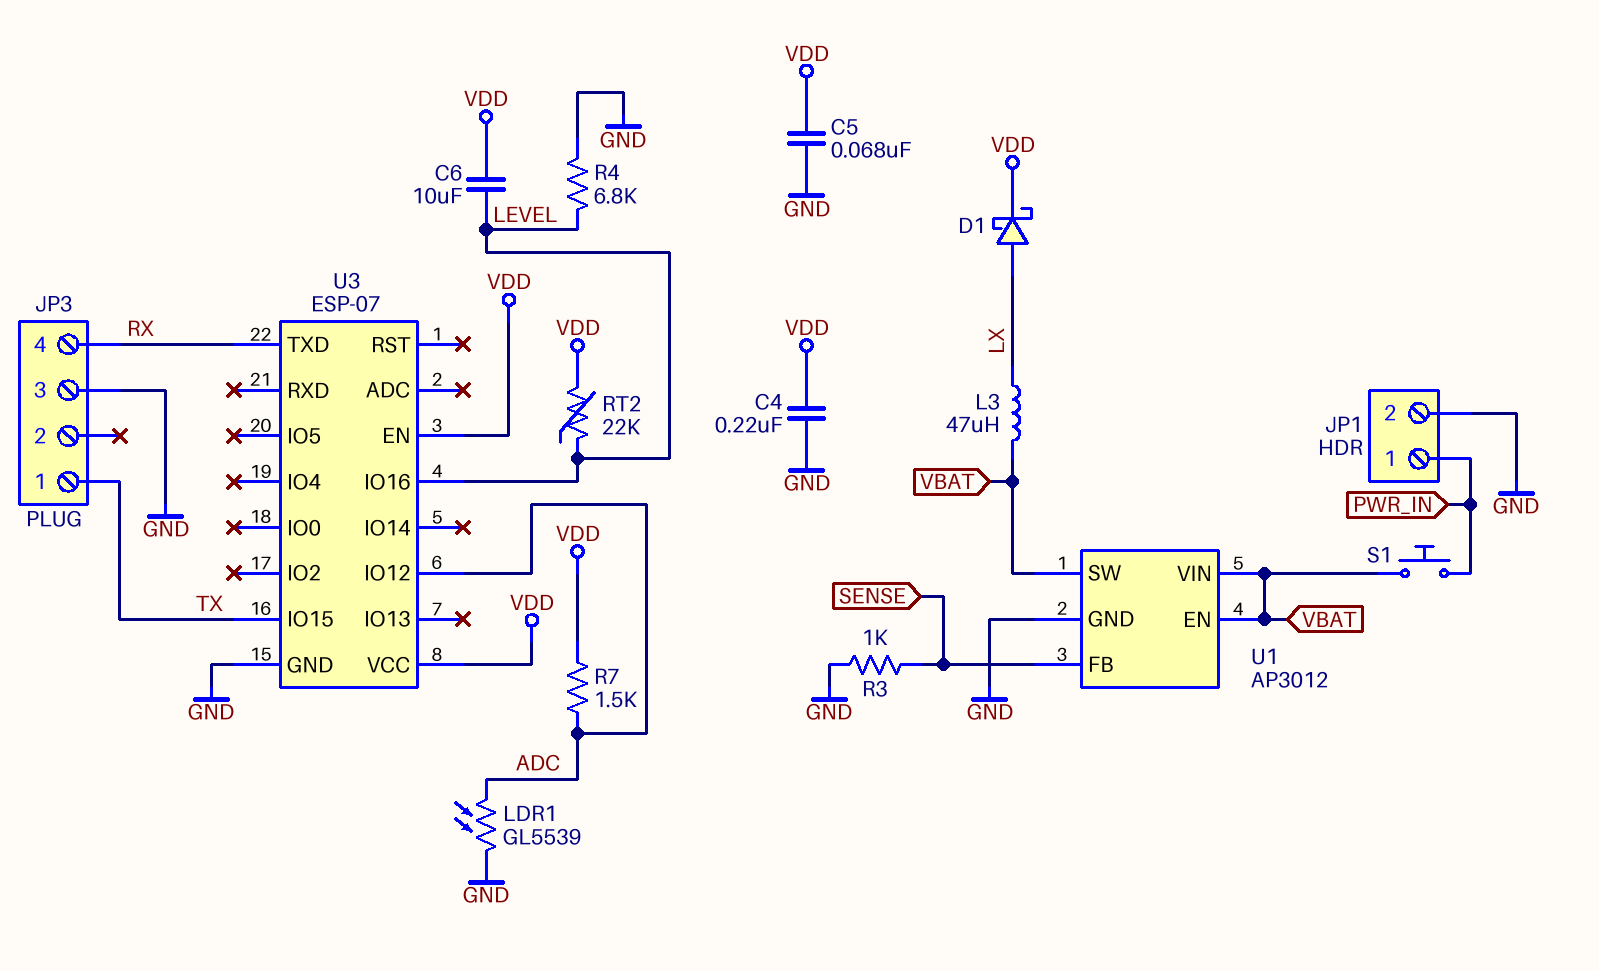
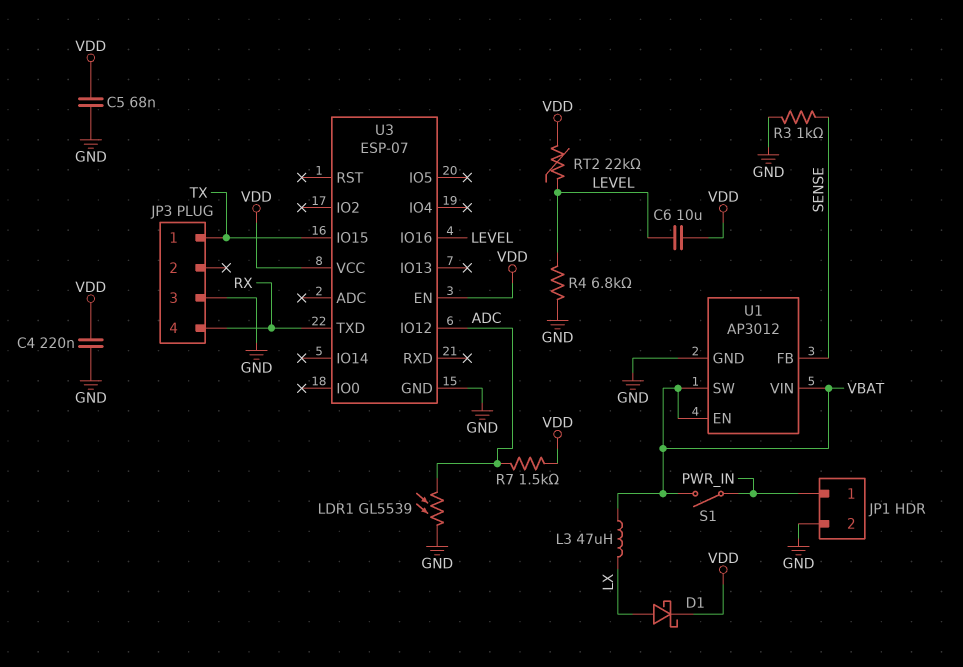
S1: button (PWR_IN, VBAT) -> switch (PWR_IN, VBAT)

